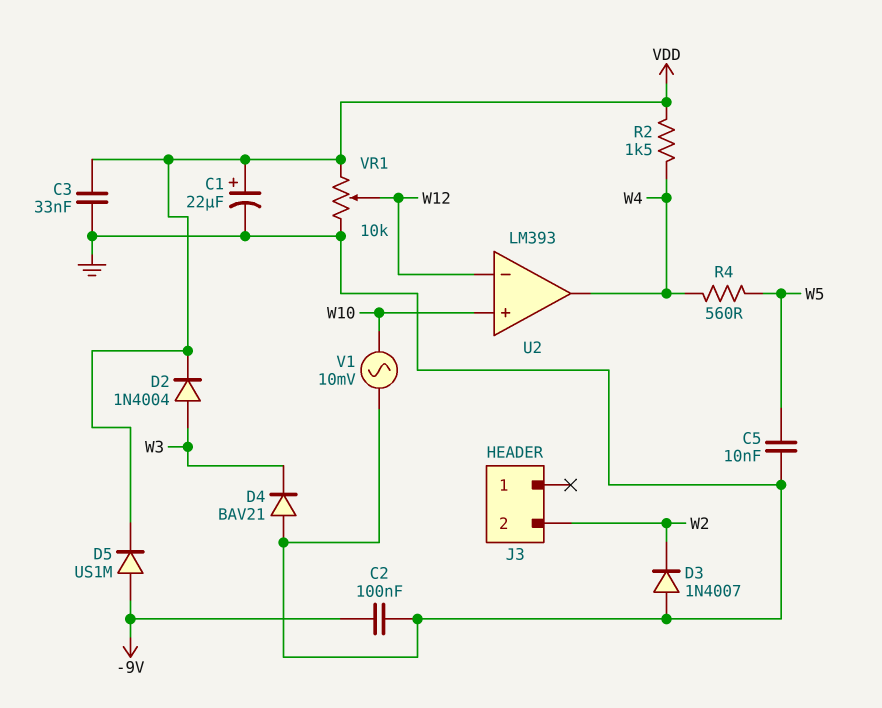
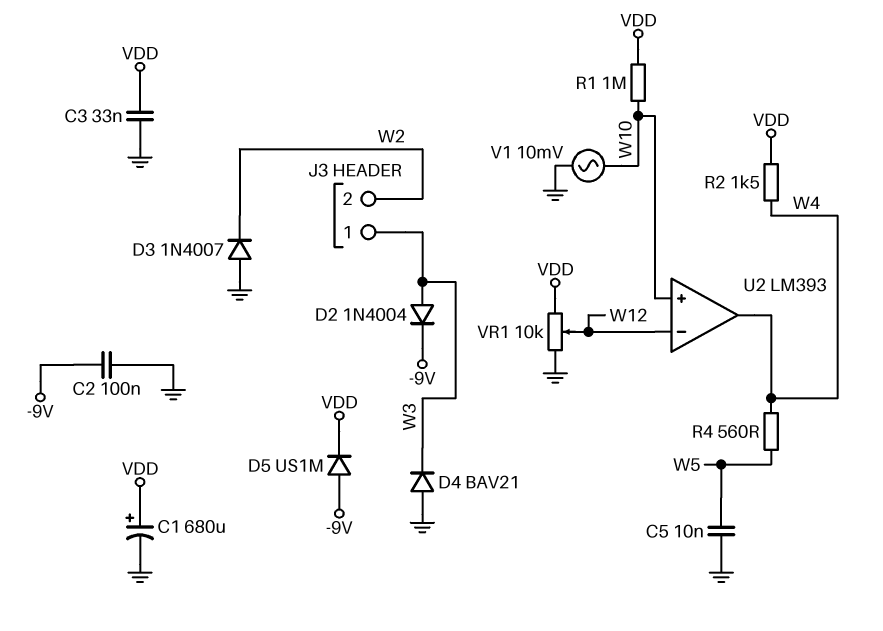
C1: 22uF (plus VDD, minus GND) -> 680uF (plus VDD, minus GND)
D2: diode 1N4004 (A W3, K VDD) -> diode 1N4004 (A W3, K -9V)
J3 pin 1: none -> W3
R1: none -> 1M (VDD, W10)

